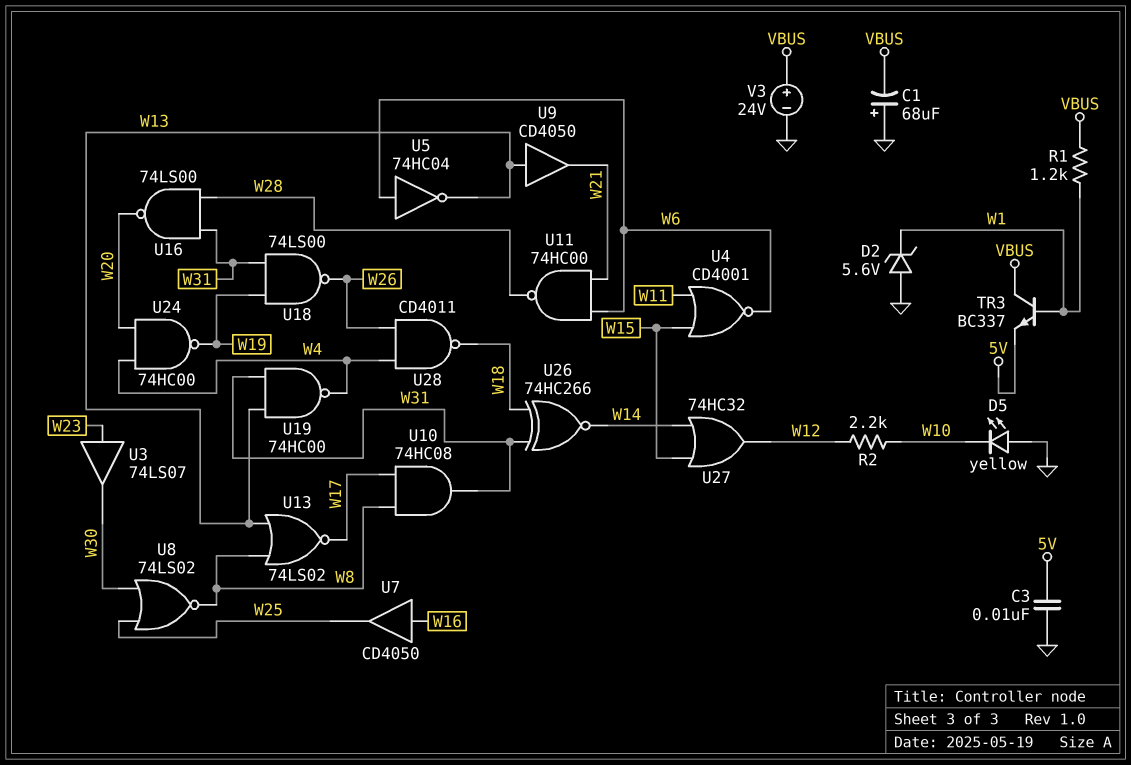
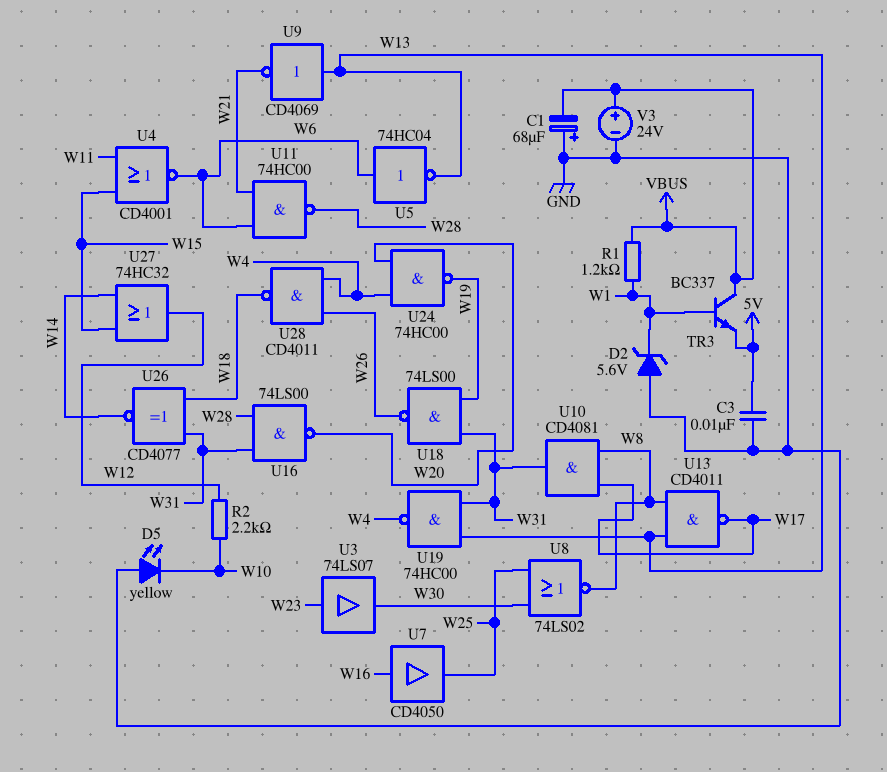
U9: buffer CD4050 (in W13, out W21) -> NOT CD4069 (in W13, out W21)
U10: AND 74HC08 (in W8, in W17, out W31) -> AND CD4081 (in W8, in W17, out W31)
U13: NOR 74LS02 (in W8, in W13, out W17) -> NAND CD4011 (in W8, in W13, out W17)
U26: XNOR 74HC266 (in W18, in W31, out W14) -> XNOR CD4077 (in W18, in W31, out W14)

